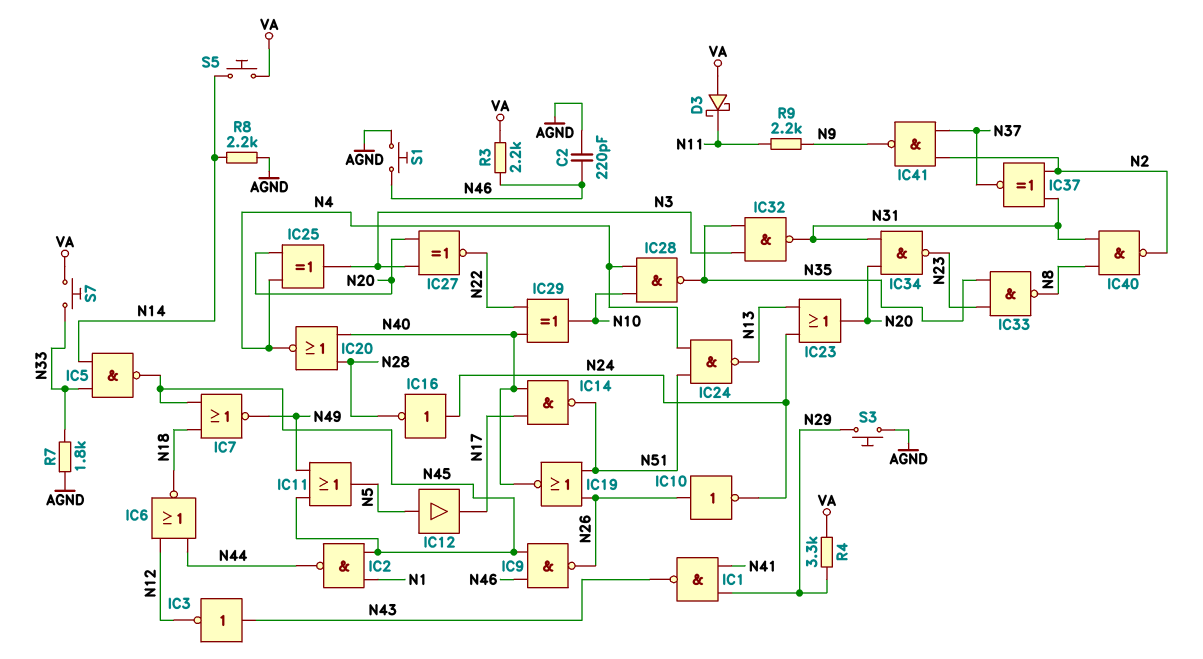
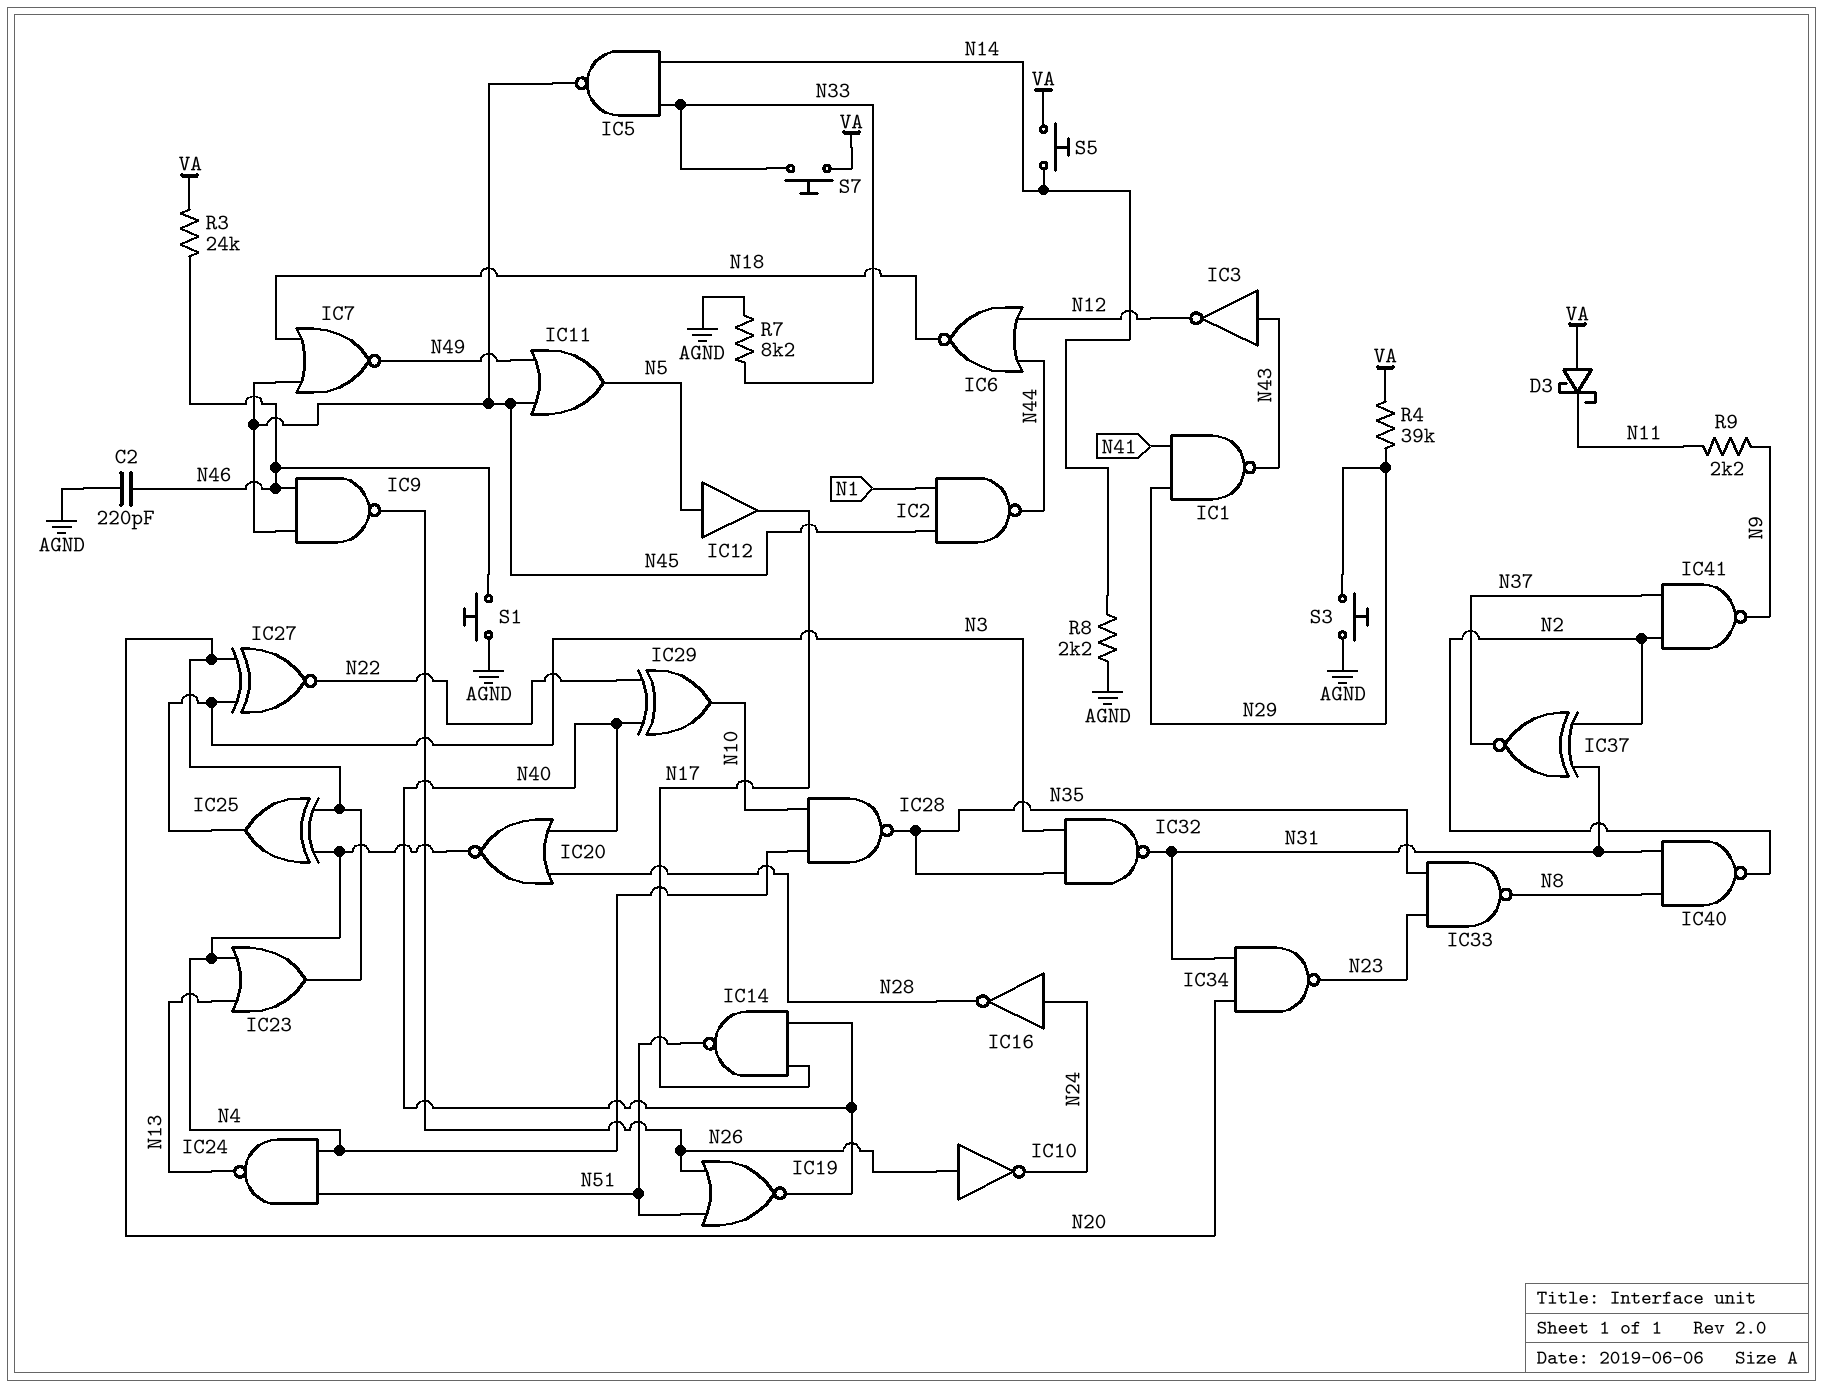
IC23: OR (in N13, in N24, out N20) -> OR (in N4, in N13, out N20)
R3: 2.2k (N46, VA) -> 24k (N46, VA)
R4: 3.3k (N29, VA) -> 39k (N29, VA)
R7: 1.8k (AGND, N33) -> 8.2k (AGND, N33)

